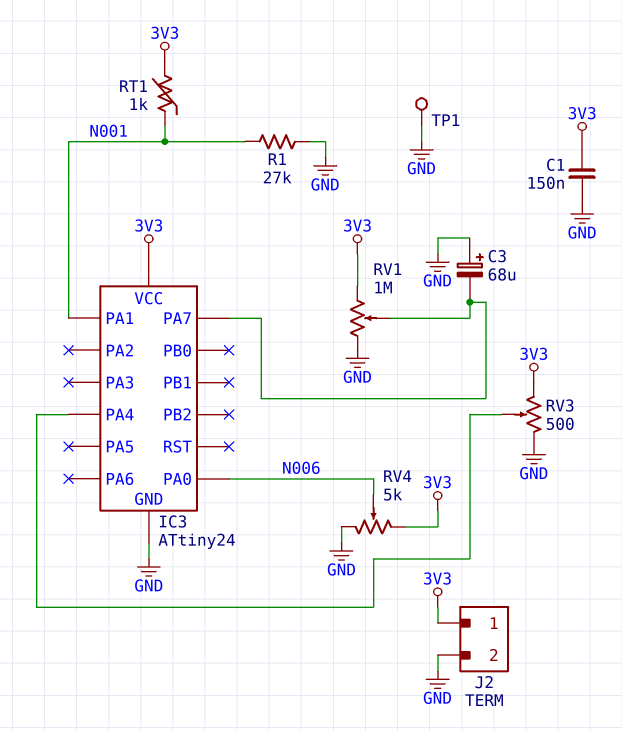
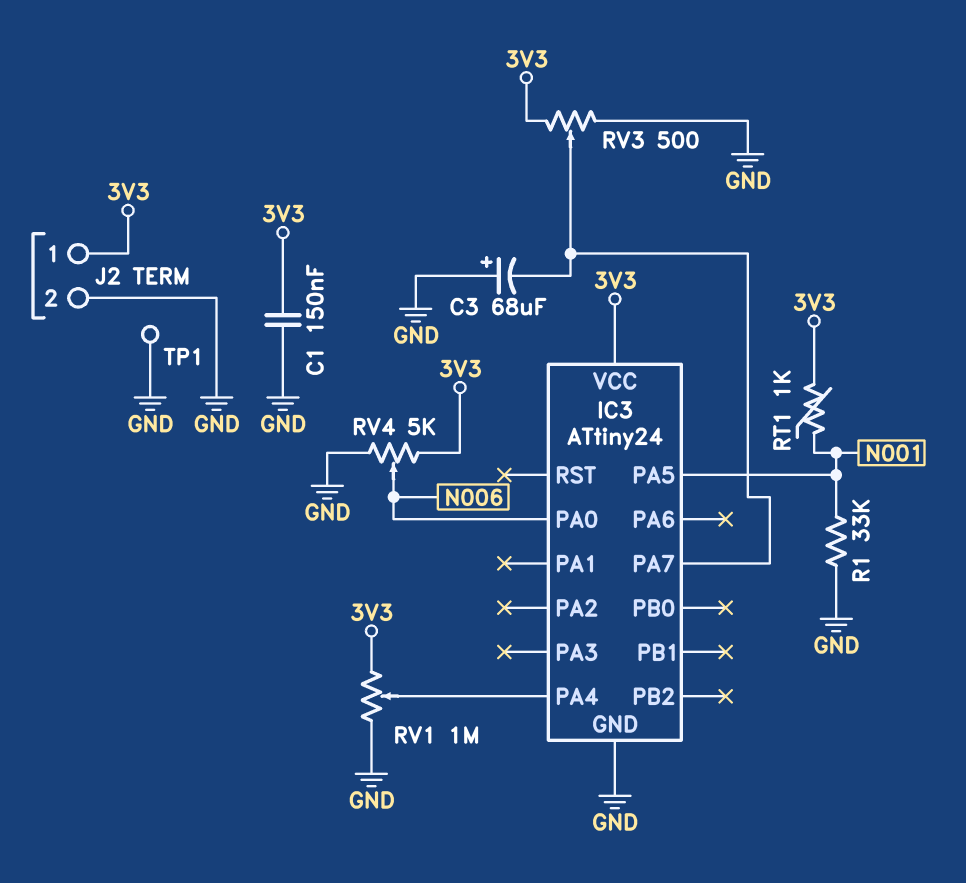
IC3 pin PA1: N001 -> none
IC3 pin PA5: none -> N001
R1: 27k (GND, N001) -> 33k (GND, N001)
RV1: 1M (3V3, GND, wiper IC3/PA7) -> 1M (3V3, GND, wiper IC3/PA4)
RV3: 500 (3V3, GND, wiper IC3/PA4) -> 500 (3V3, GND, wiper IC3/PA7)

